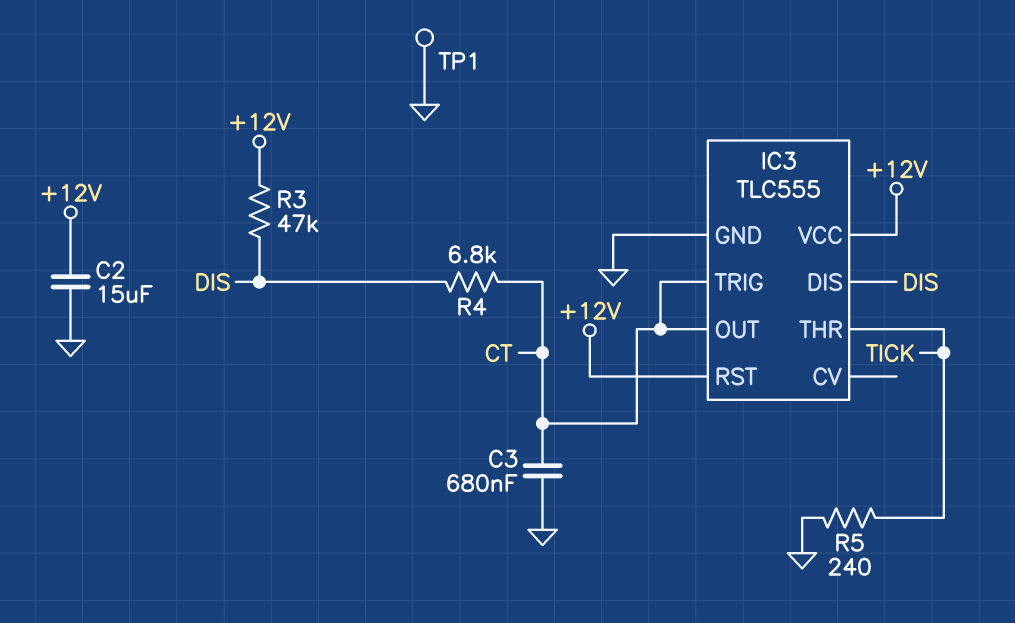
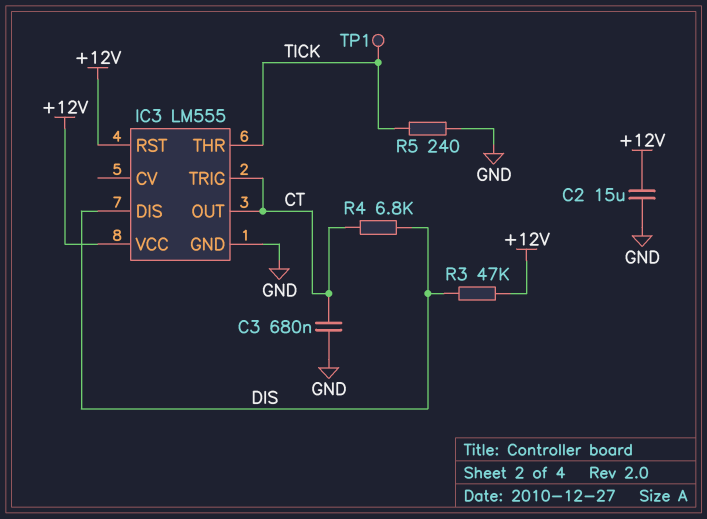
IC3: TLC555 -> LM555
TP1: test point (GND) -> test point (TICK)

